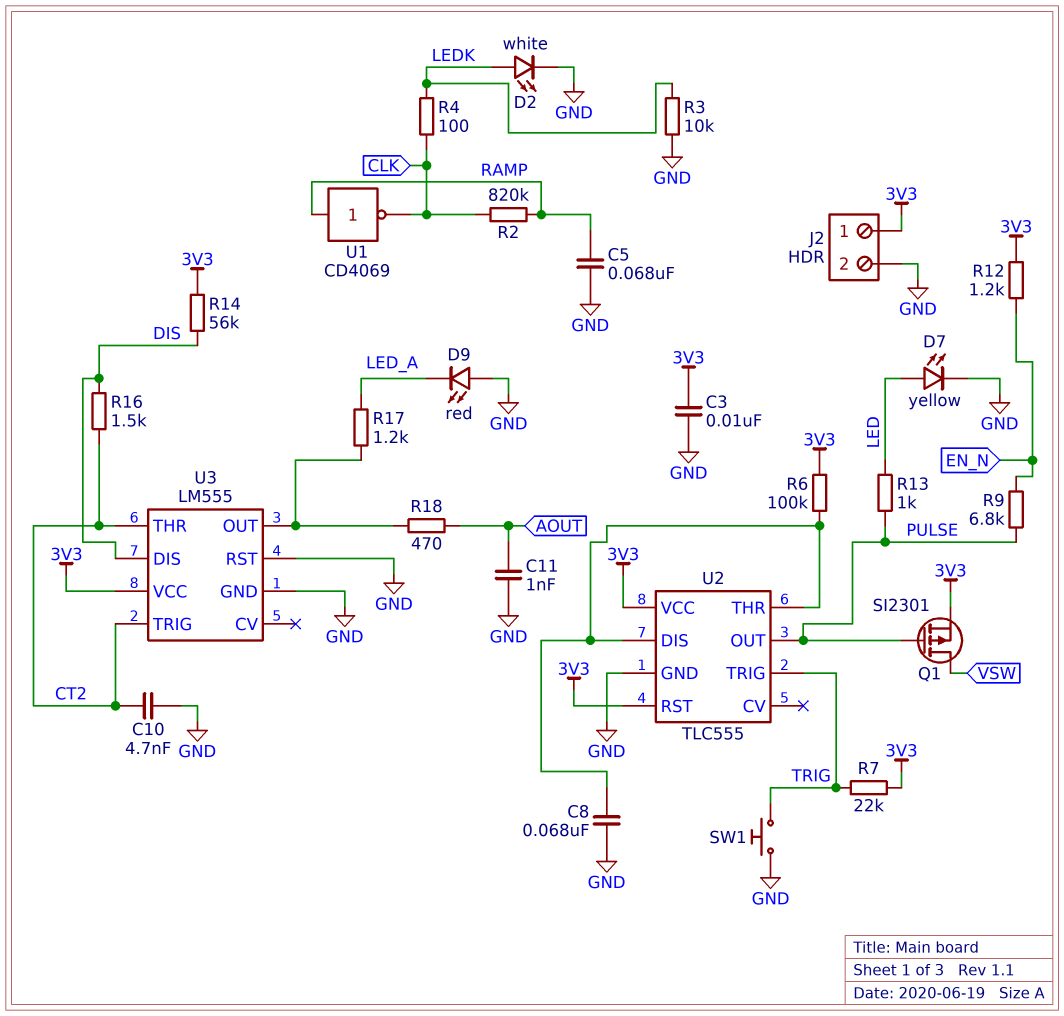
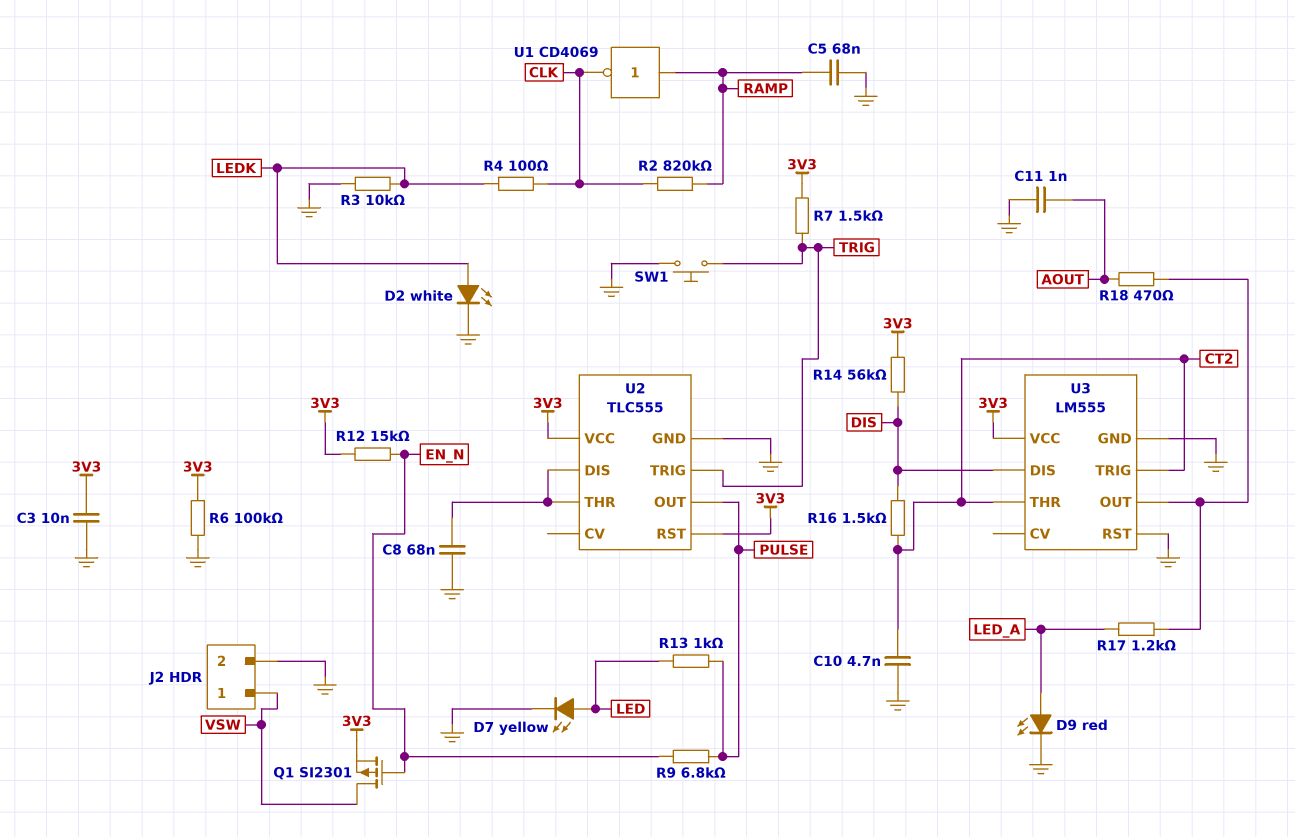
D9: LED red (A GND, K LED_A) -> LED red (A LED_A, K GND)
J2 pin 1: 3V3 -> VSW
Q1: PMOS SI2301 (G PULSE, D VSW, S 3V3) -> PMOS SI2301 (G EN_N, D VSW, S 3V3)
R6: 100k (3V3, U2/DIS) -> 100k (3V3, GND)
R7: 22k (3V3, TRIG) -> 1.5k (3V3, TRIG)
R12: 1.2k (3V3, EN_N) -> 15k (3V3, EN_N)

